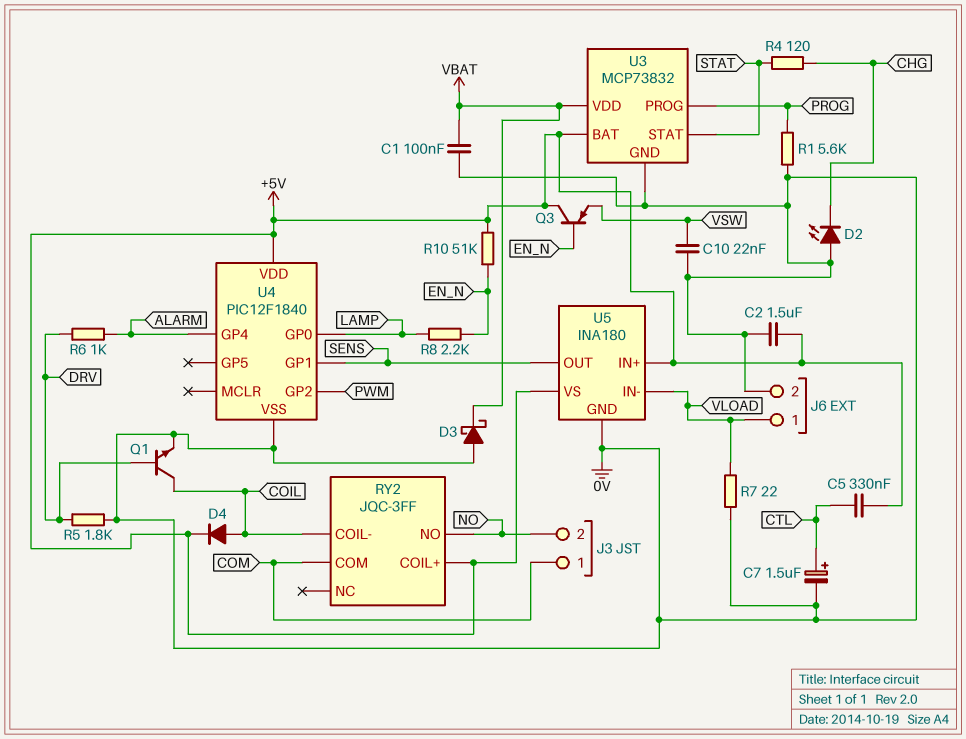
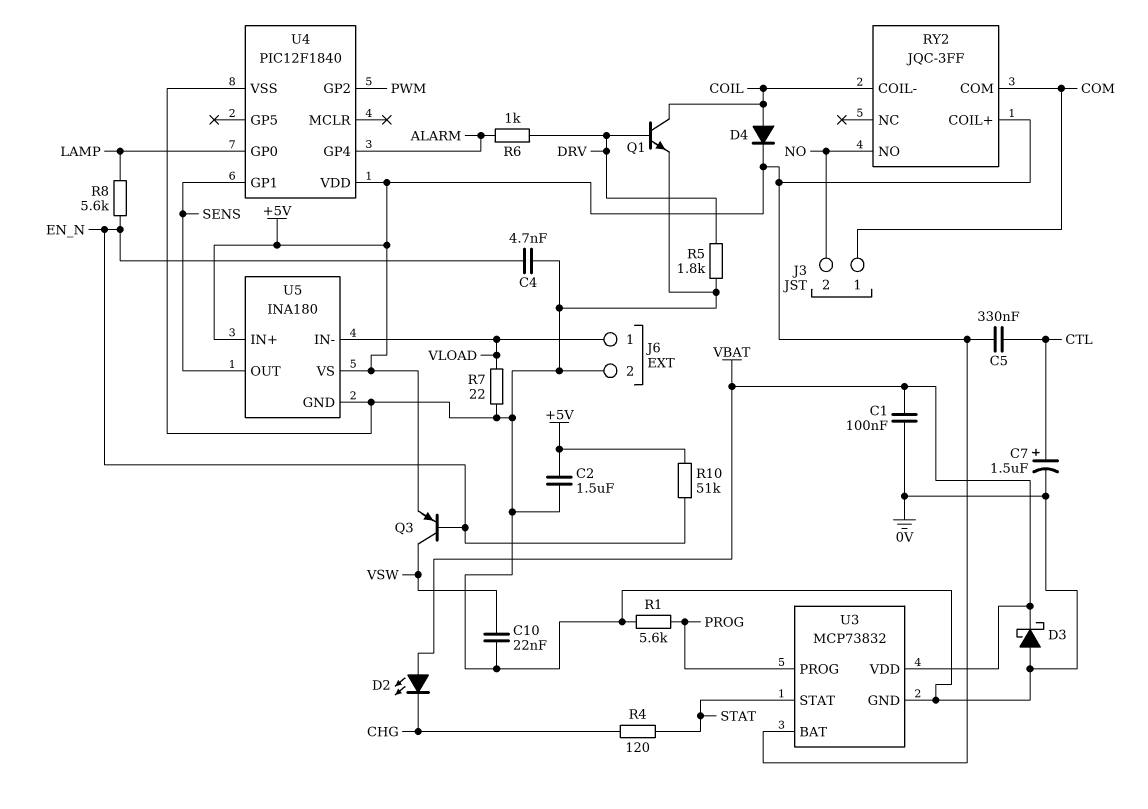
C4: none -> 4.7nF (0V, EN_N)
D2: LED (A 0V, K CHG) -> LED (A VBAT, K CHG)
Q3: PNP (B EN_N, C +5V, E VSW) -> PNP (B EN_N, C VSW, E +5V)
R8: 2.2k (EN_N, LAMP) -> 5.6k (EN_N, LAMP)

